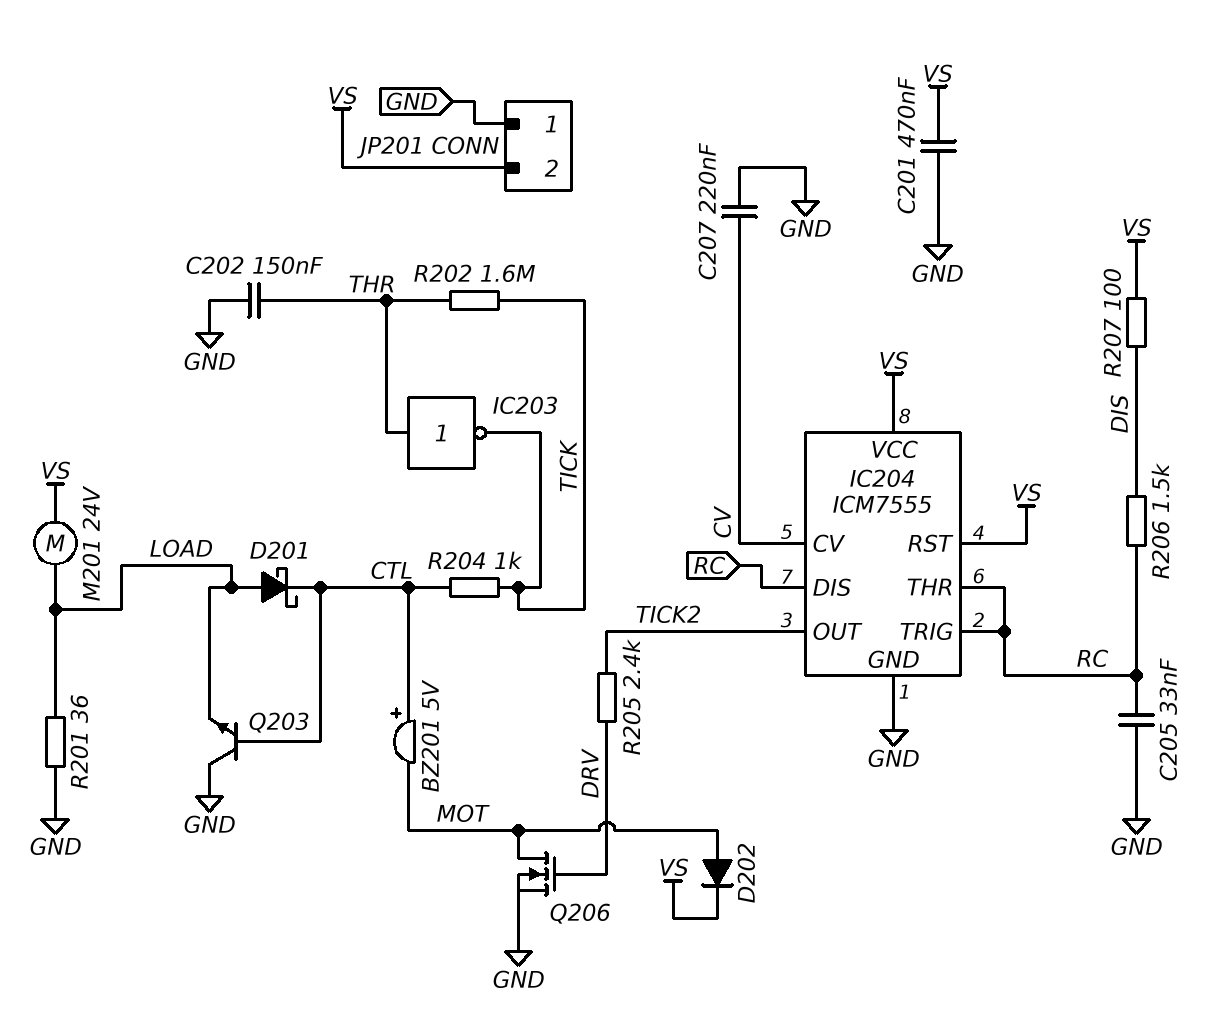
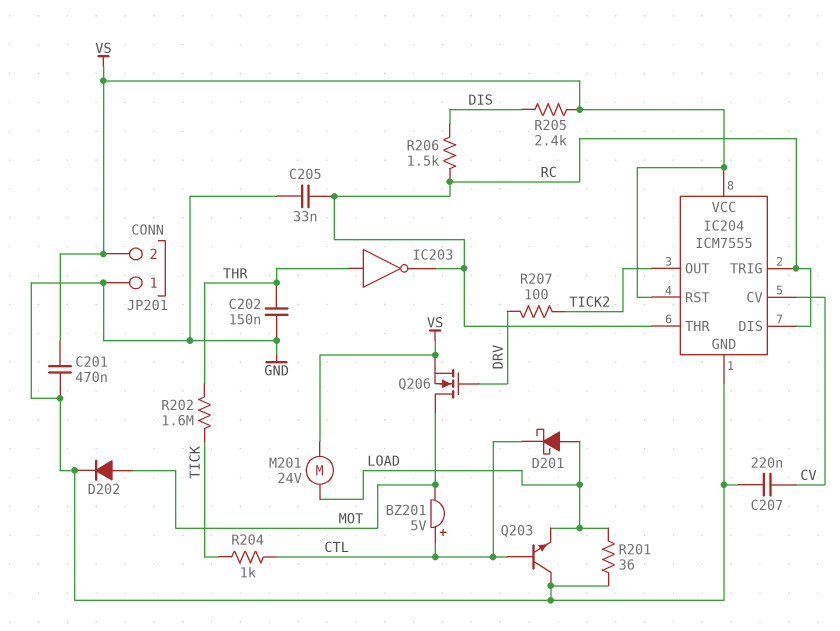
D202: diode (A MOT, K VS) -> diode (A MOT, K GND)
IC203: NOT (in THR, out TICK) -> NOT (in THR, out RC)
Q206: NMOS (G DRV, D MOT, S GND) -> NMOS (G DRV, D MOT, S VS)
R205: 2.4k (DRV, TICK2) -> 2.4k (DIS, VS)
R207: 100 (DIS, VS) -> 100 (DRV, TICK2)

